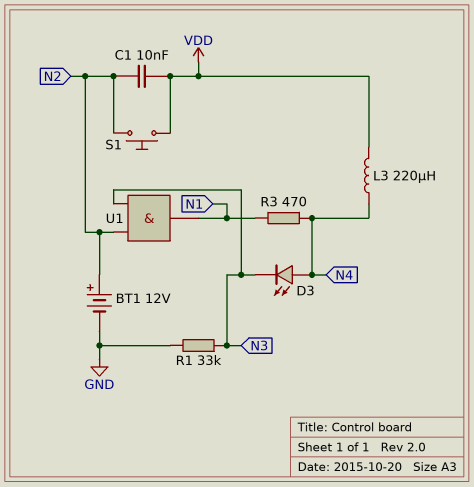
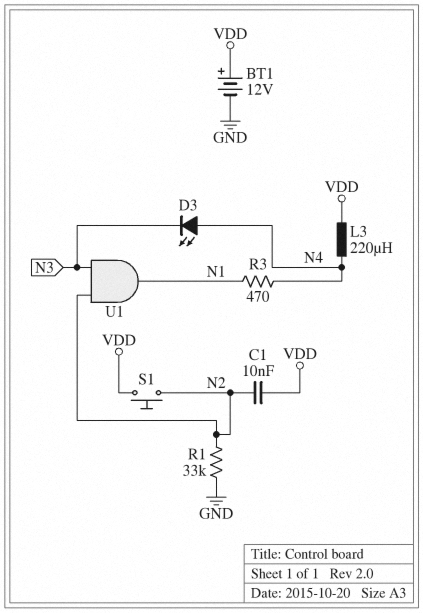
BT1: 12V (plus N2, minus GND) -> 12V (plus VDD, minus GND)
R1: 33k (GND, N3) -> 33k (GND, N2)

